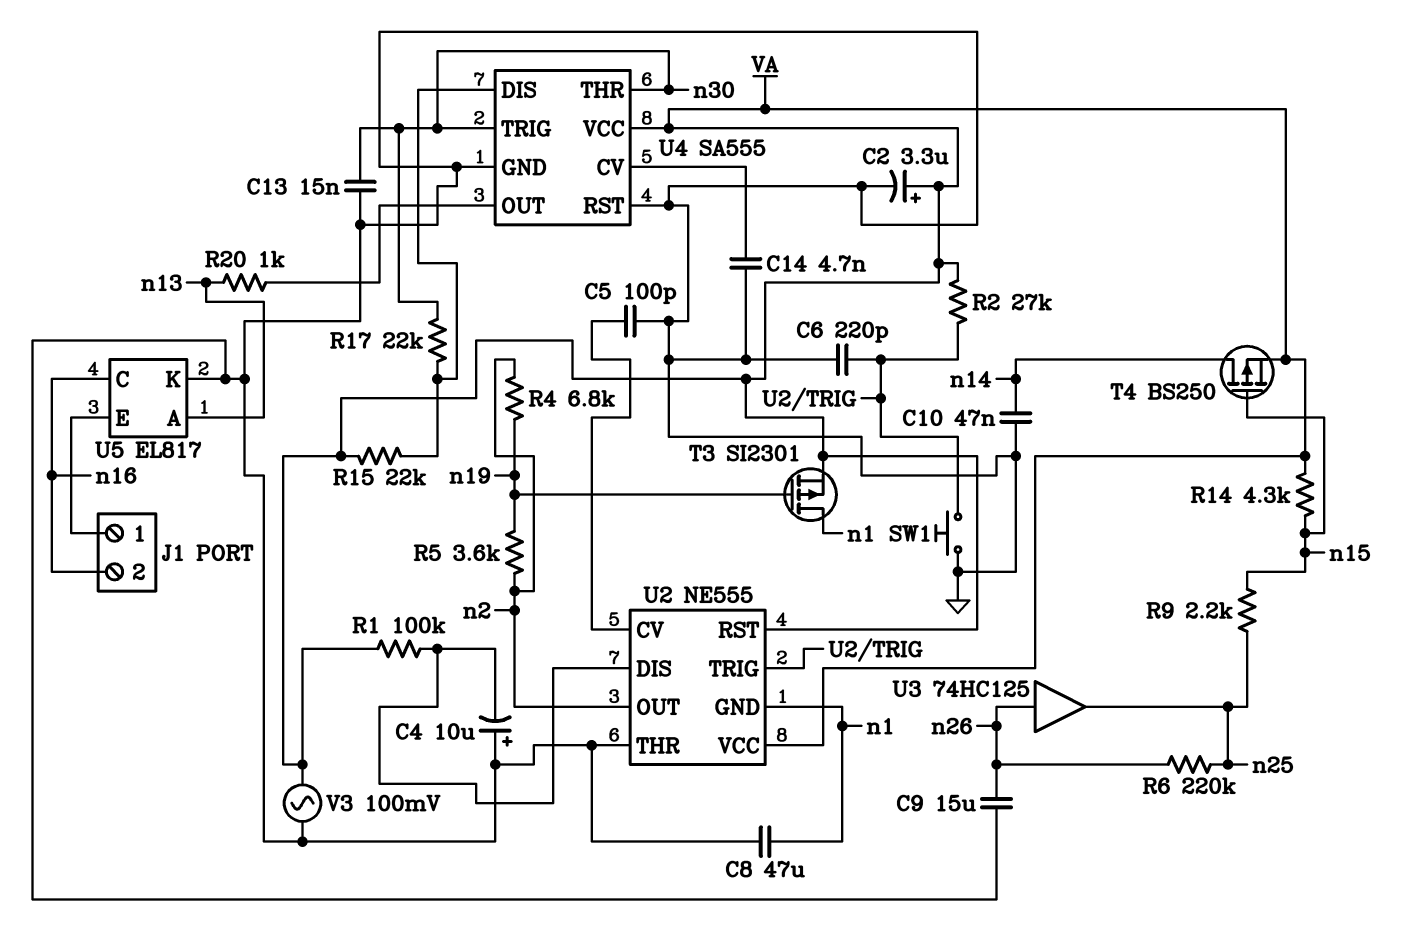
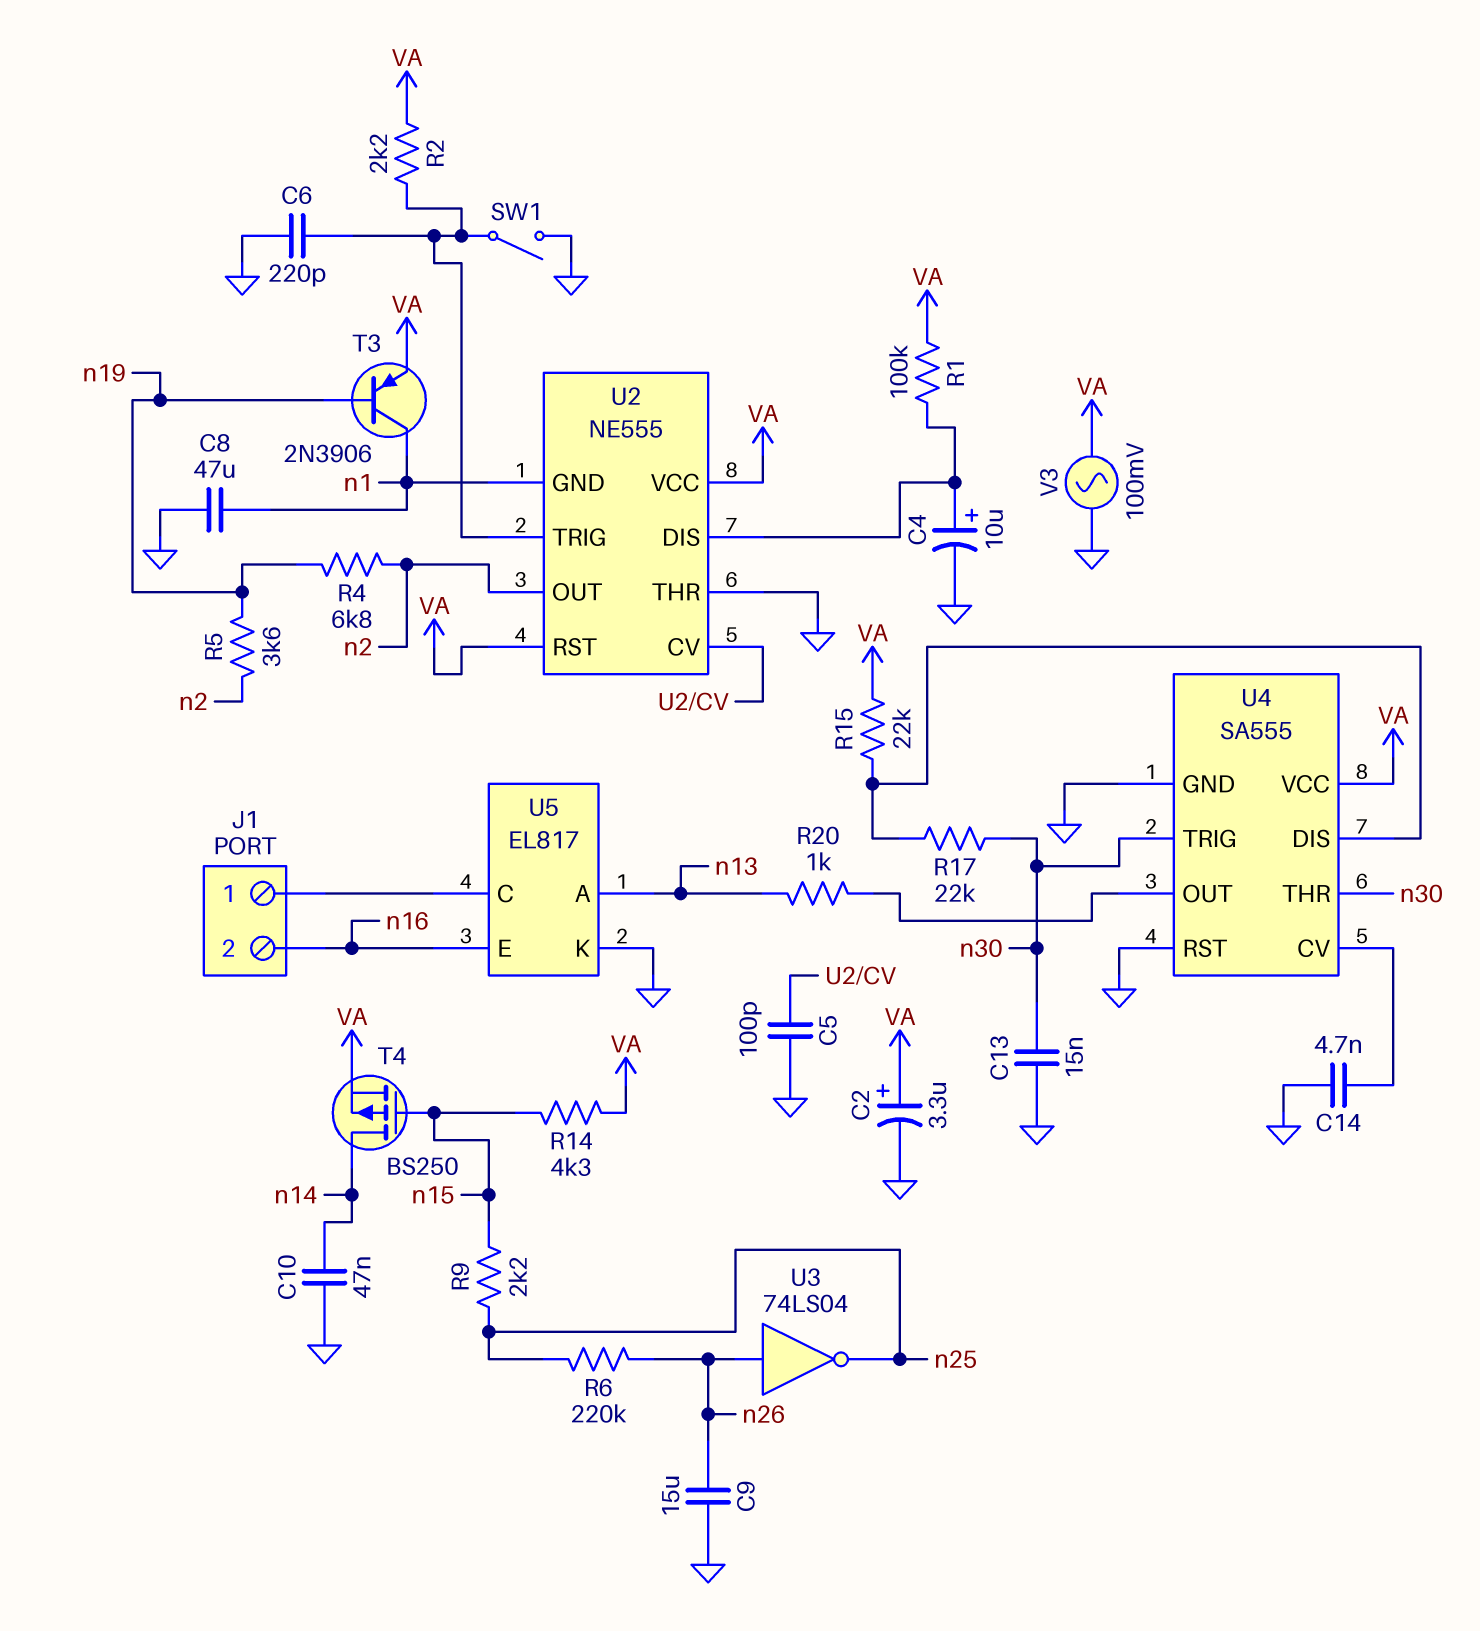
C4: 10uF (plus GND, minus U2/DIS) -> 10uF (plus U2/DIS, minus GND)
R2: 27k (U2/TRIG, VA) -> 2.2k (U2/TRIG, VA)
SW1: button (GND, U2/TRIG) -> switch (GND, U2/TRIG)
T3: PMOS SI2301 (G n19, D n1, S VA) -> PNP 2N3906 (B n19, C n1, E VA)
U3: buffer 74HC125 (in n26, out n25) -> NOT 74LS04 (in n26, out n25)
U5 pin C: n16 -> J1/1
U5 pin E: J1/1 -> n16

